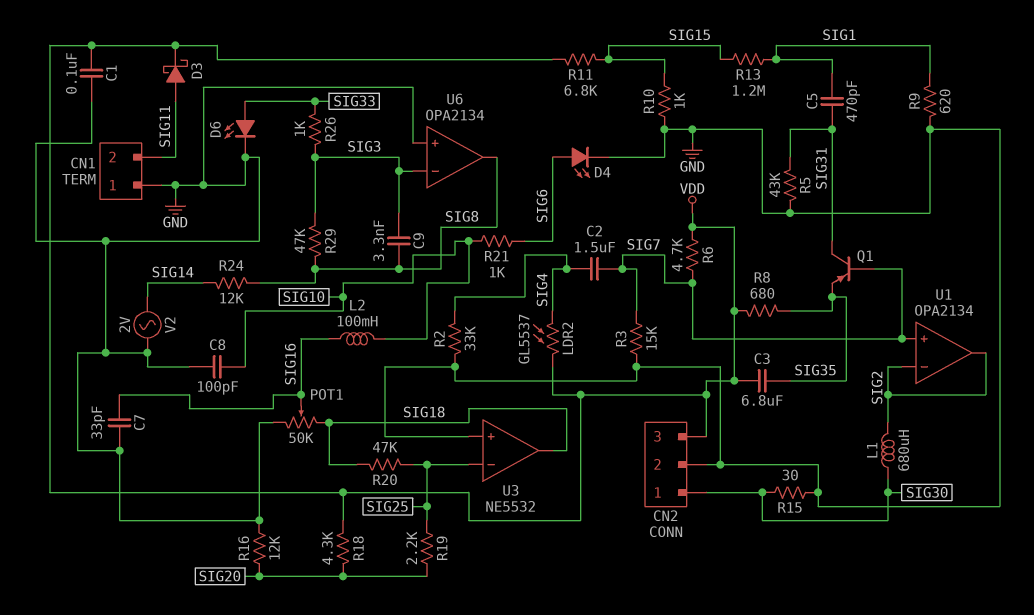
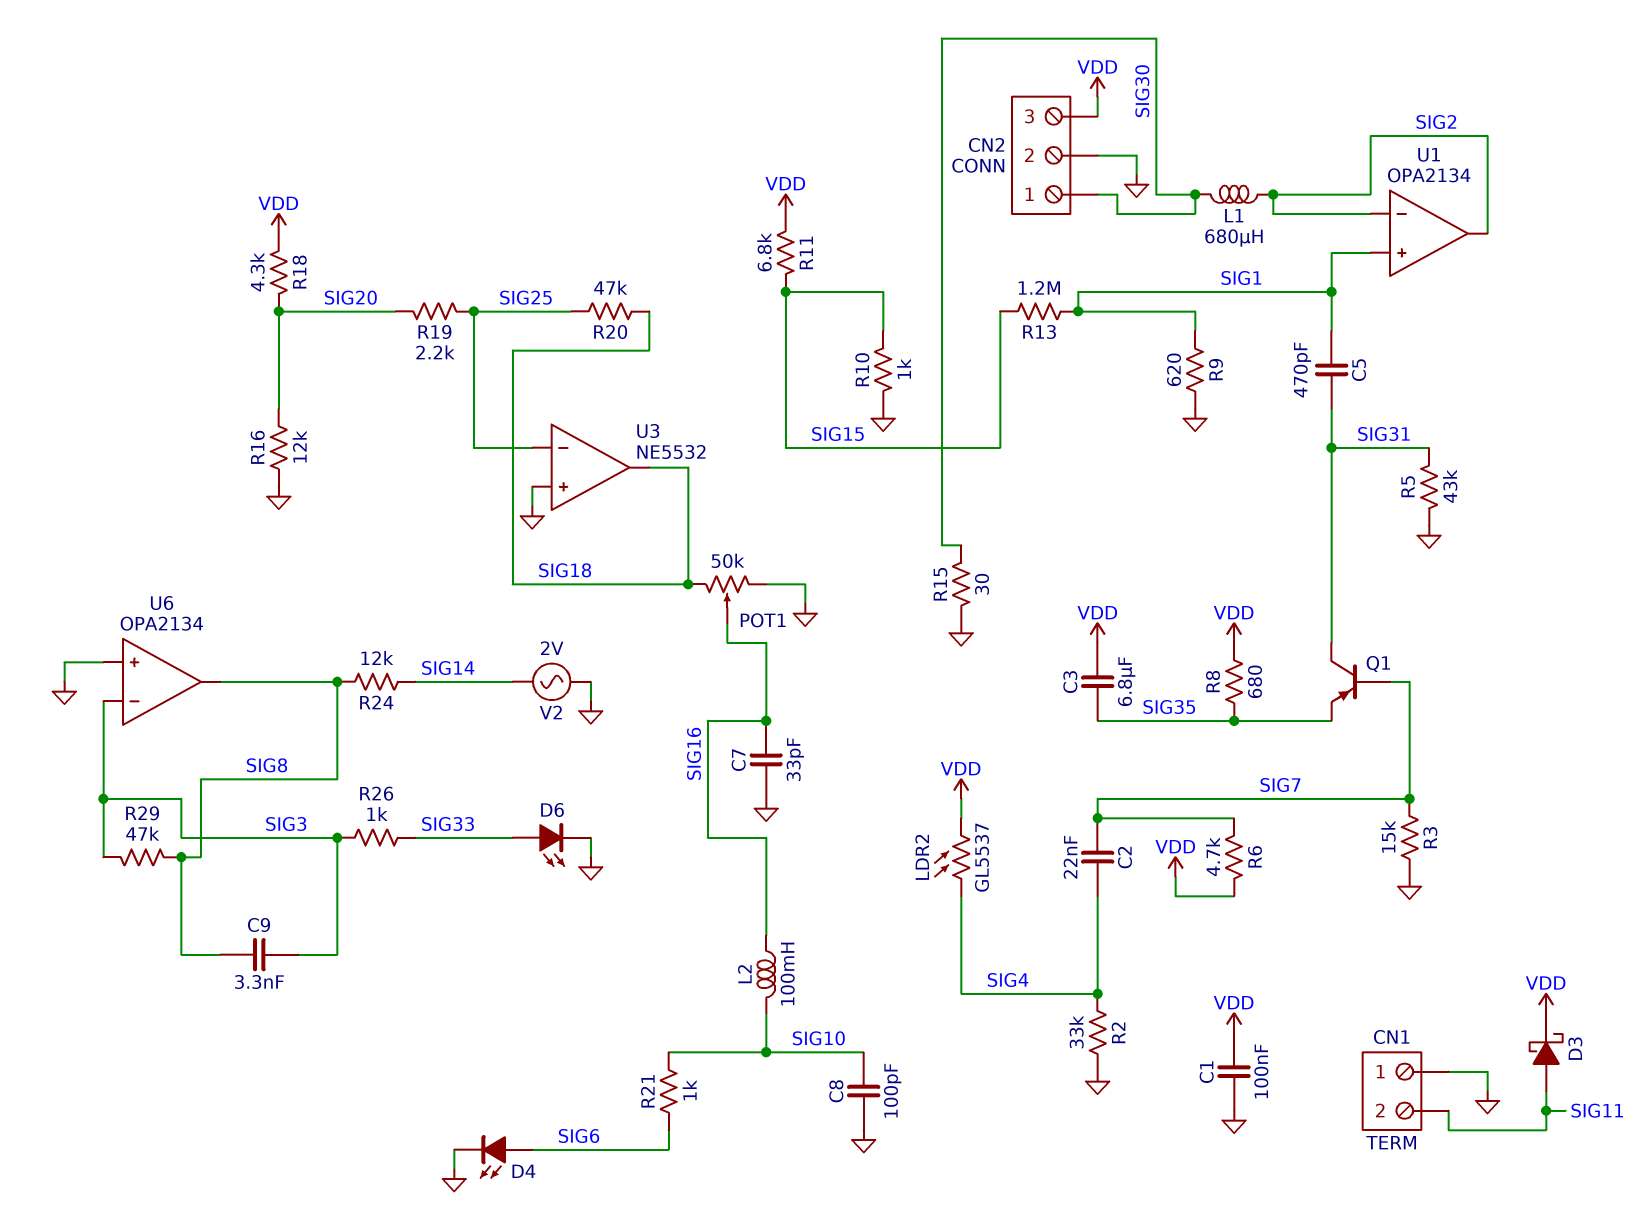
C2: 1.5uF (SIG4, SIG7) -> 22nF (SIG4, SIG7)
U1 pin in+: SIG7 -> SIG1

